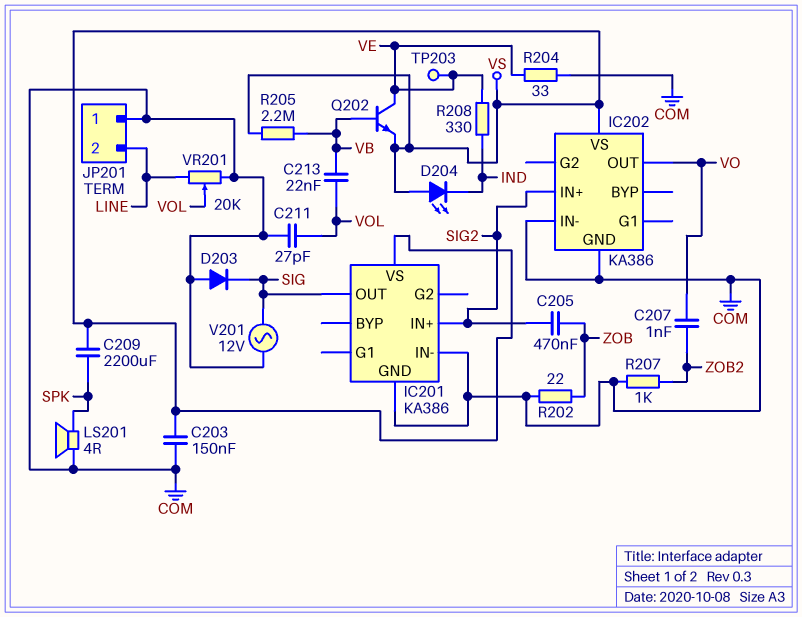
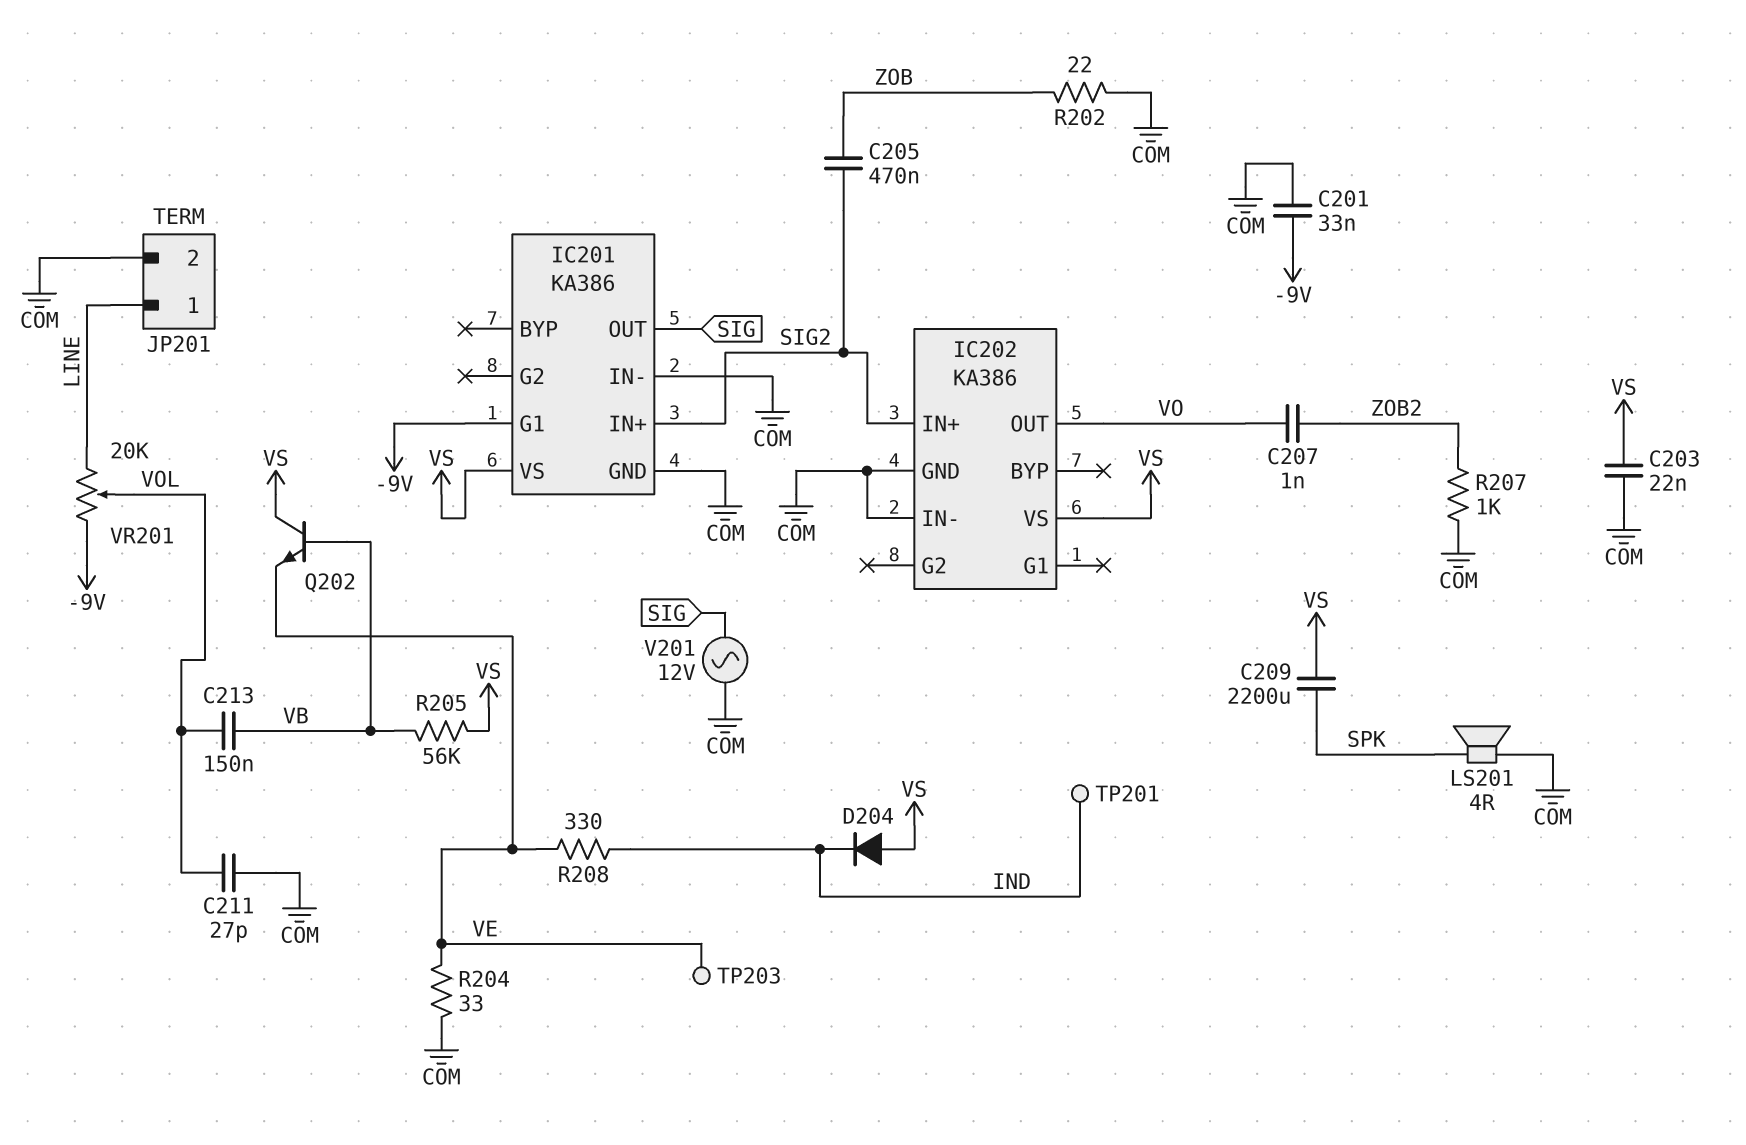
C201: none -> 33nF (-9V, COM)
C203: 150nF (COM, VS) -> 22nF (COM, VS)
C213: 22nF (VB, VOL) -> 150nF (VB, VOL)
D203: diode (A COM, K SIG) -> none
D204: LED (A VS, K IND) -> diode (A VS, K IND)
IC201 pin G1: none -> -9V
JP201 pin 1: COM -> LINE
JP201 pin 2: LINE -> COM
Q202: NPN (B VB, C VE, E VS) -> NPN (B VB, C VS, E VE)
R205: 2.2M (VB, VS) -> 56k (VB, VS)
TP201: none -> test point (IND)
VR201: 20k (COM, LINE, wiper VOL) -> 20k (-9V, LINE, wiper VOL)

